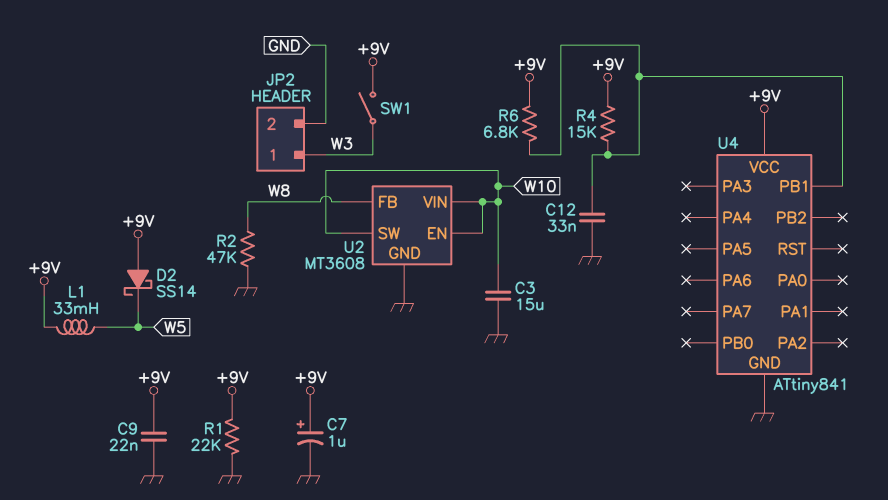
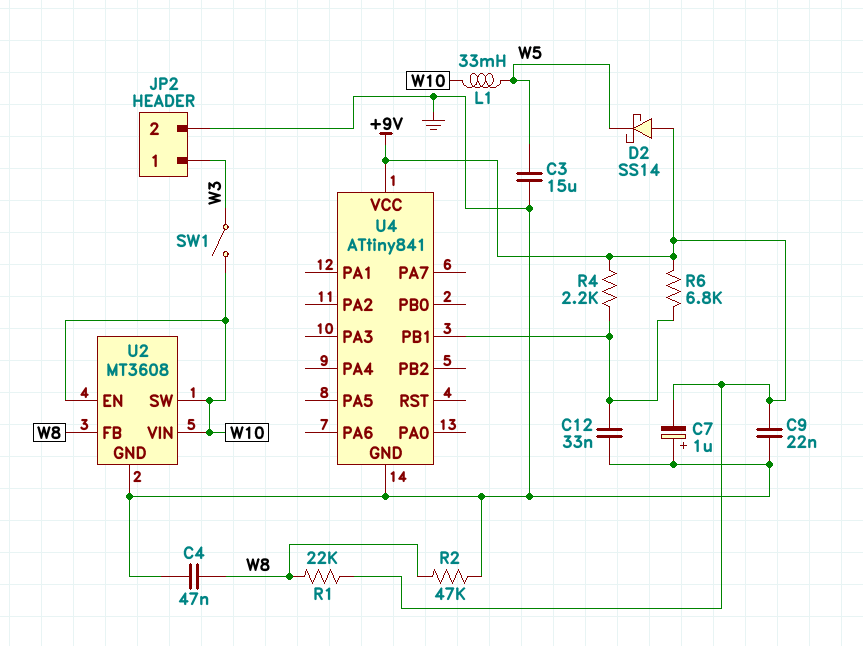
C3: 15uF (GND, W10) -> 15uF (GND, W5)
C4: none -> 47nF (GND, W8)
C7: 1uF (plus +9V, minus GND) -> 1uF (plus GND, minus +9V)
L1: 33mH (+9V, W5) -> 33mH (W5, W10)
R1: 22k (+9V, GND) -> 22k (+9V, W8)
R4: 15k (+9V, U4/PB1) -> 2.2k (+9V, U4/PB1)
SW1: switch (+9V, W3) -> switch (W3, W10)

